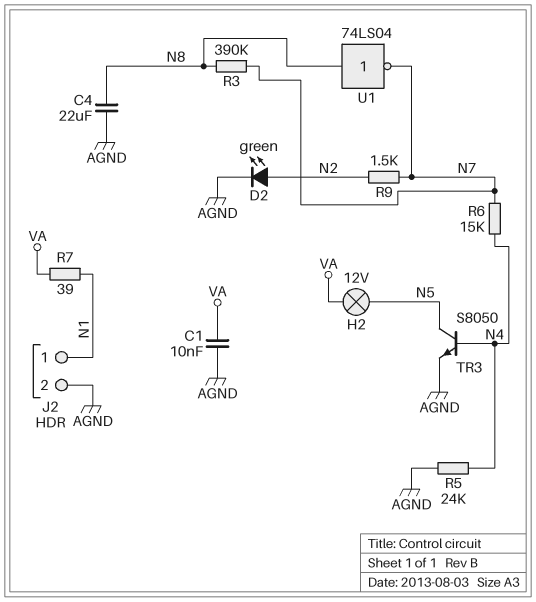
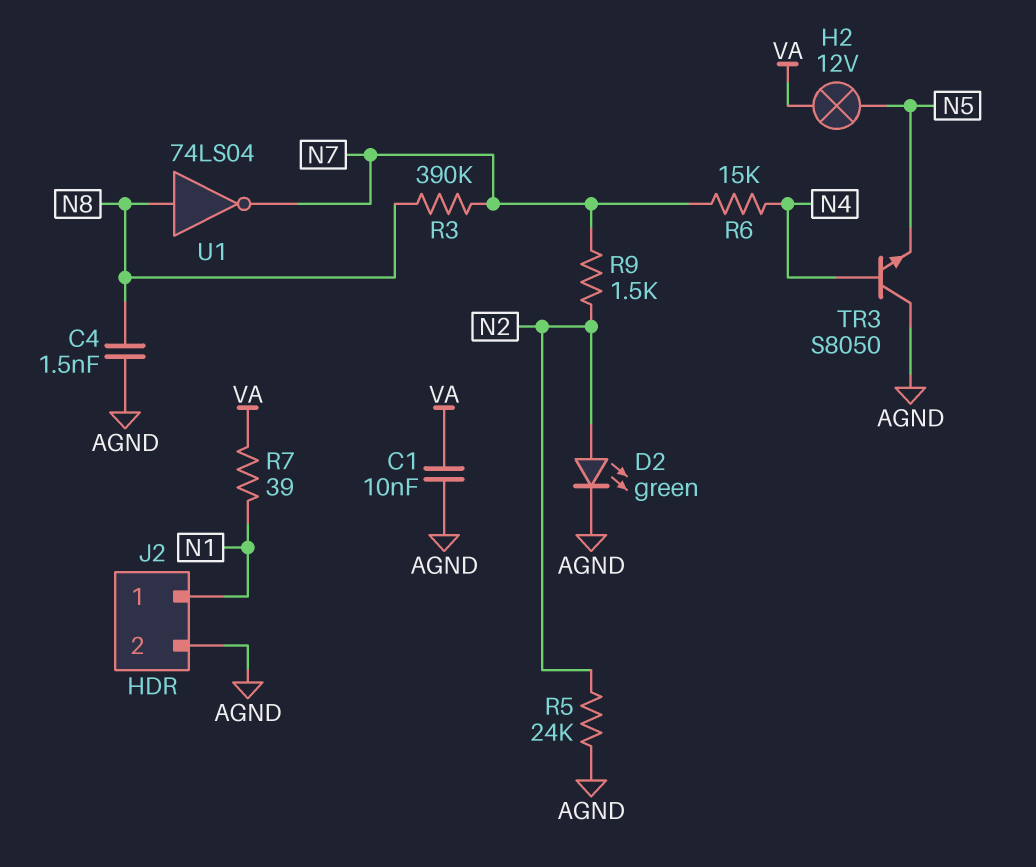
C4: 22uF (AGND, N8) -> 1.5nF (AGND, N8)
R5: 24k (AGND, N4) -> 24k (AGND, N2)
TR3: NPN S8050 (B N4, C N5, E AGND) -> NPN S8050 (B N4, C AGND, E N5)

